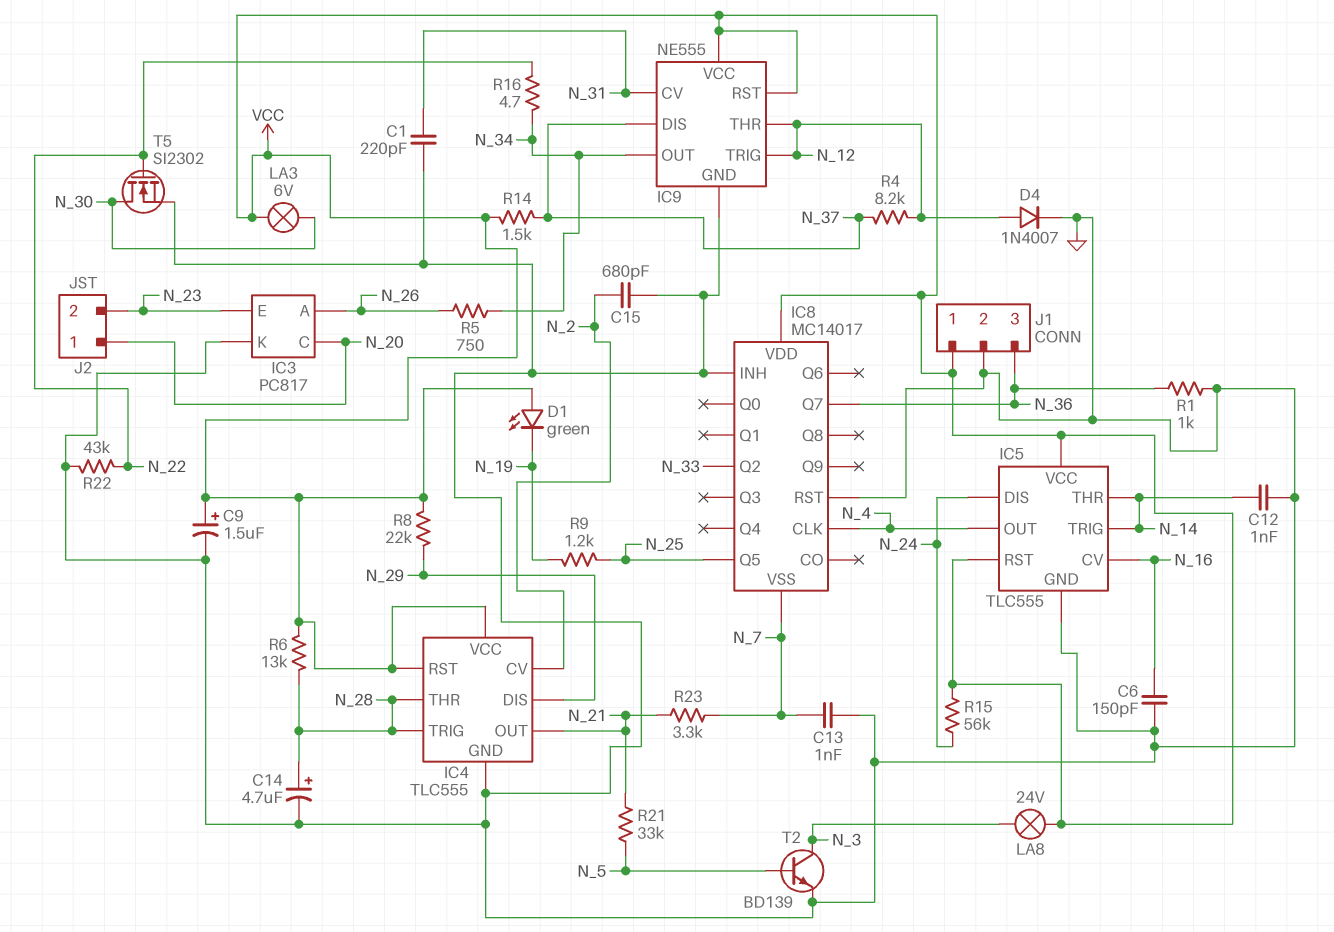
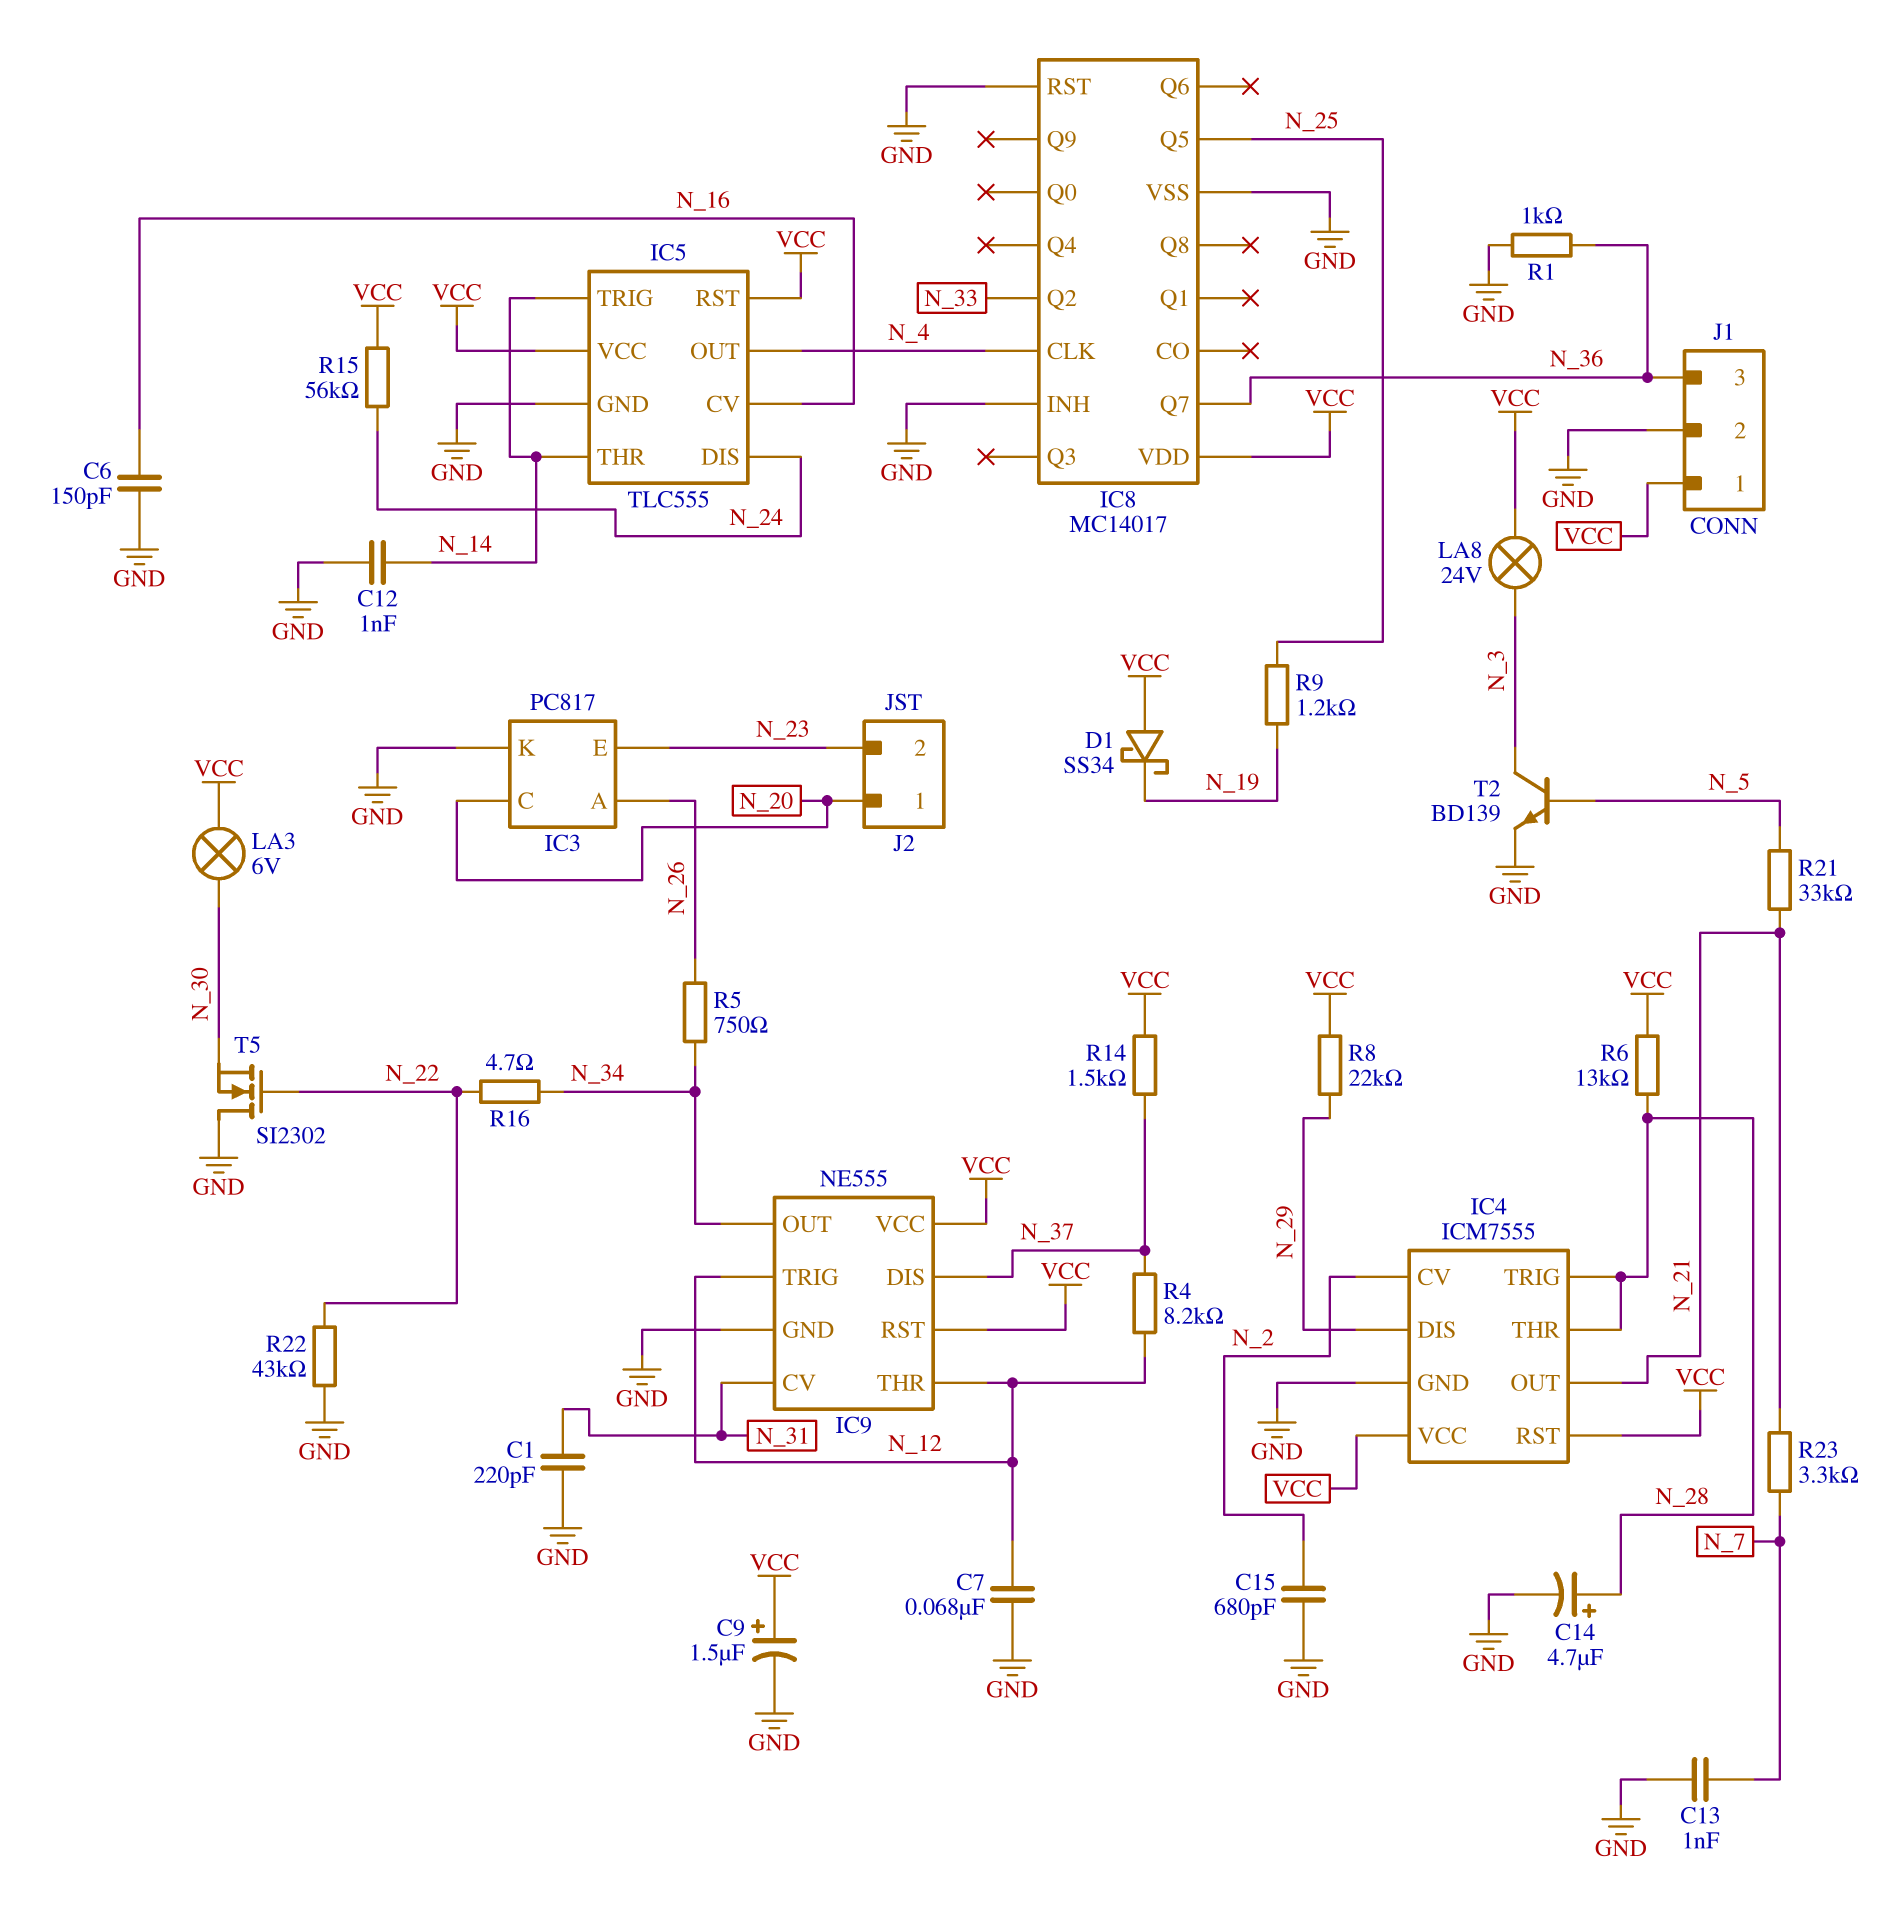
C7: none -> 68nF (GND, N_12)
D1: LED green (A VCC, K N_19) -> schottky SS34 (A VCC, K N_19)
D4: diode 1N4007 (A N_12, K GND) -> none
IC4: TLC555 -> ICM7555
IC8 pin VSS: N_7 -> GND
T5: NMOS SI2302 (G N_22, D N_30, S GND) -> NMOS SI2302 (G N_22, D GND, S N_30)

